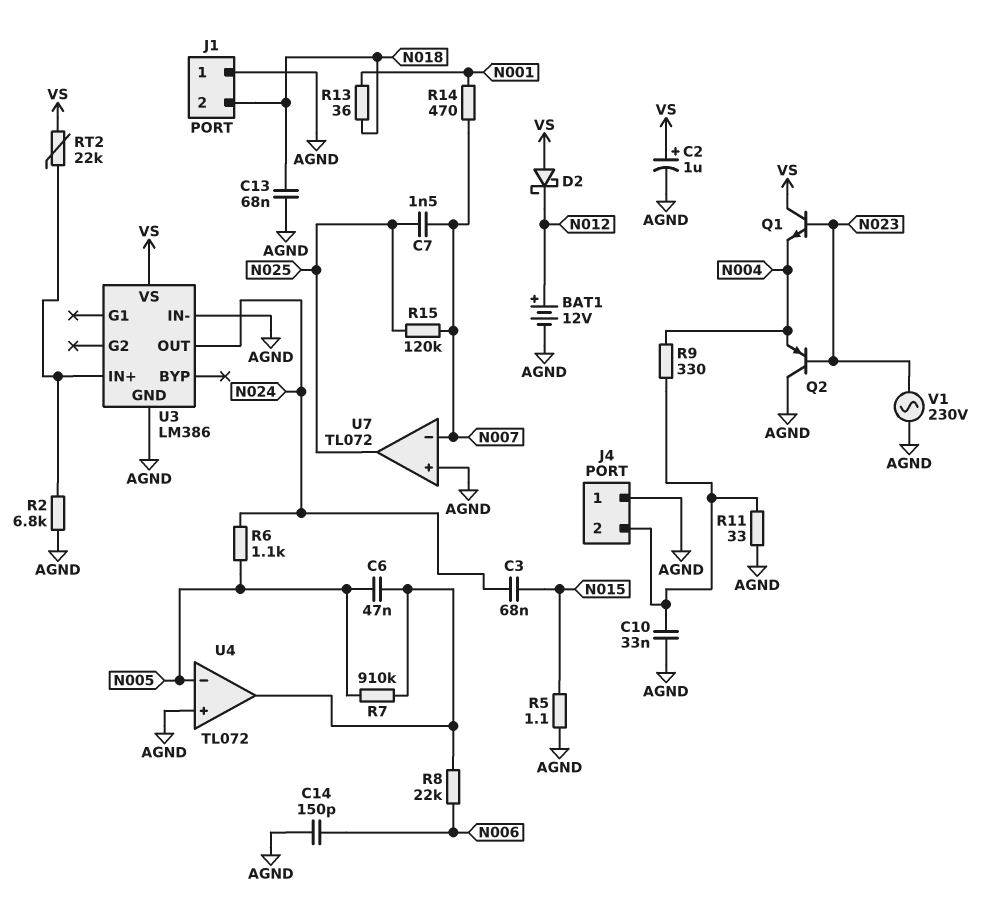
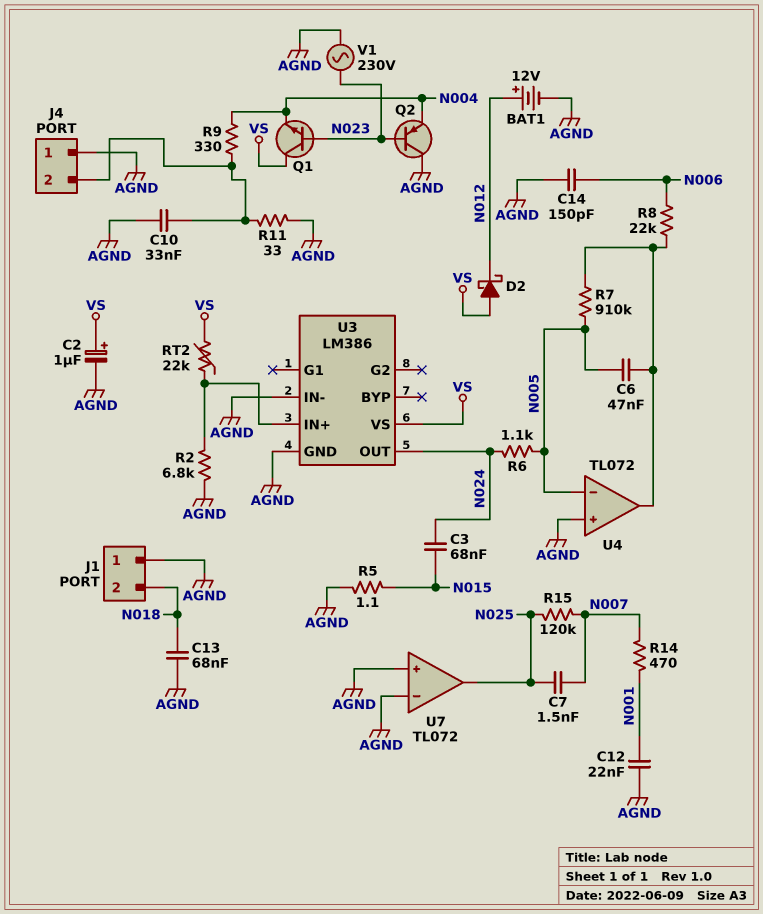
C12: none -> 22nF (AGND, N001)
R13: 36 (N001, N018) -> none
U7 pin in-: N007 -> AGND

